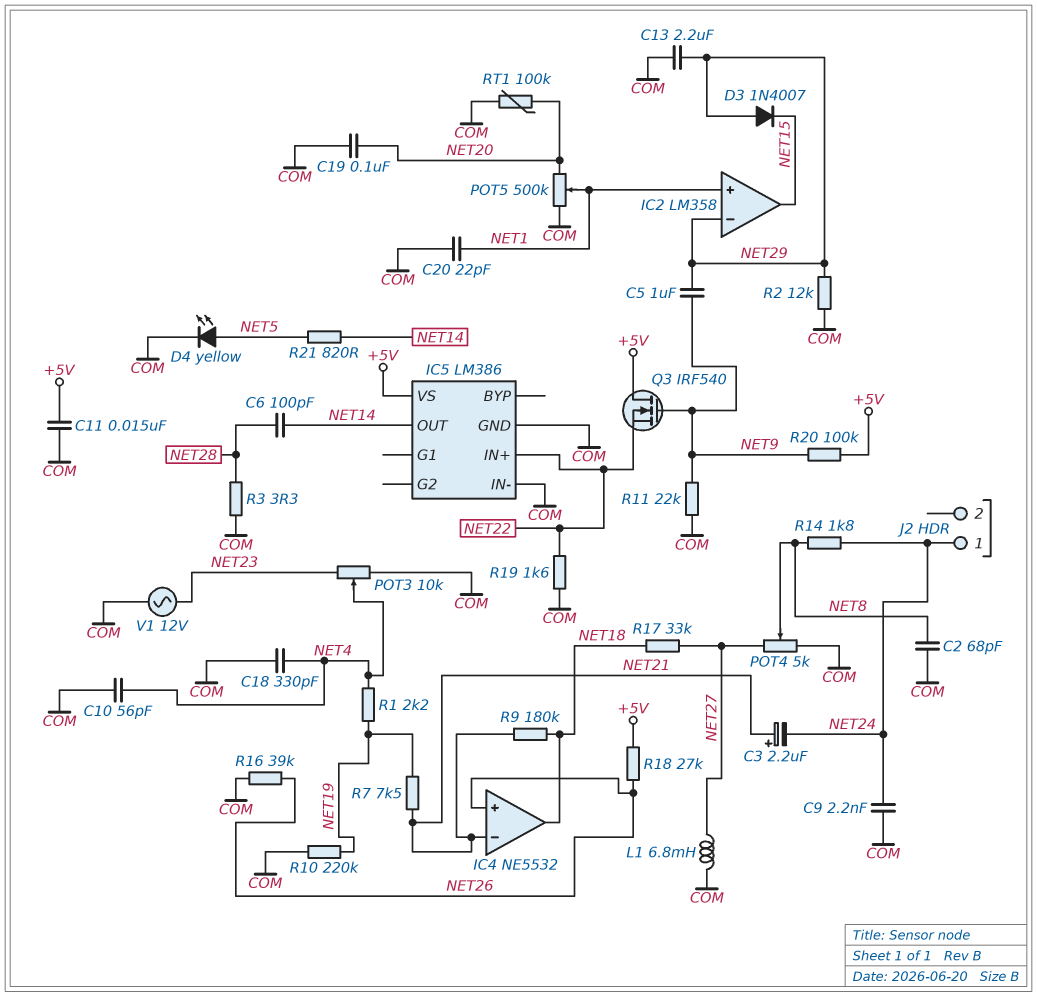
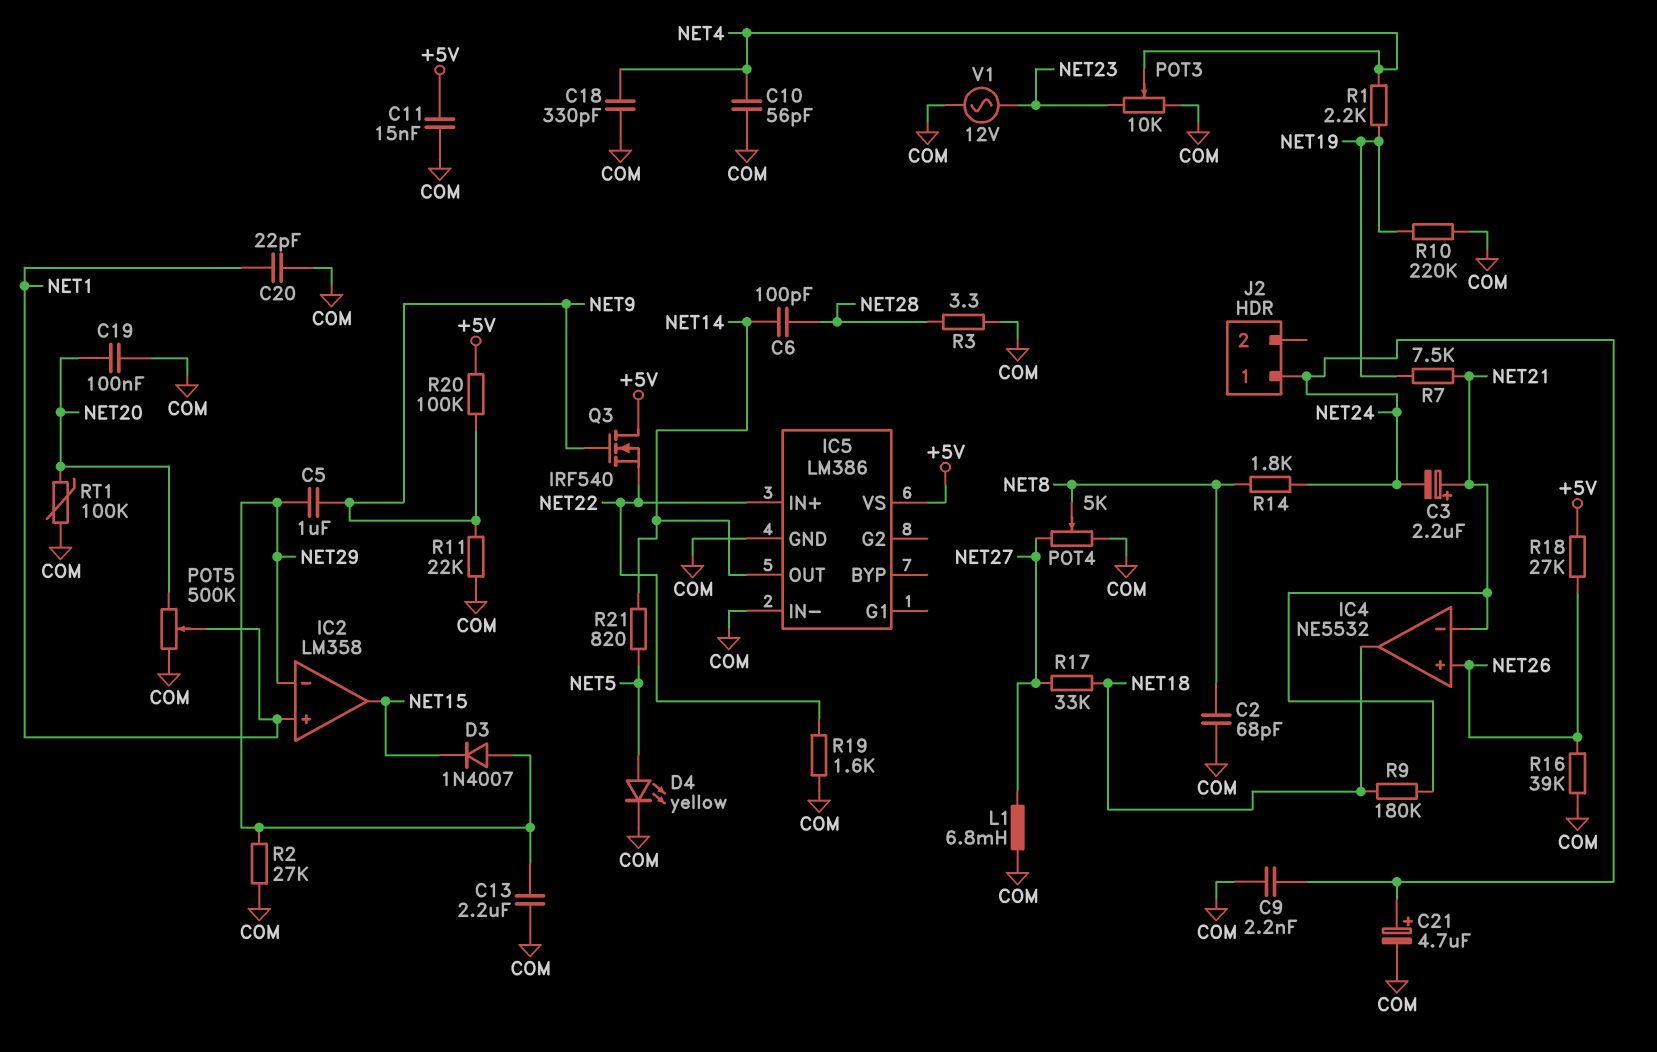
C21: none -> 4.7uF (plus NET24, minus COM)
R2: 12k (COM, NET29) -> 27k (COM, NET29)

